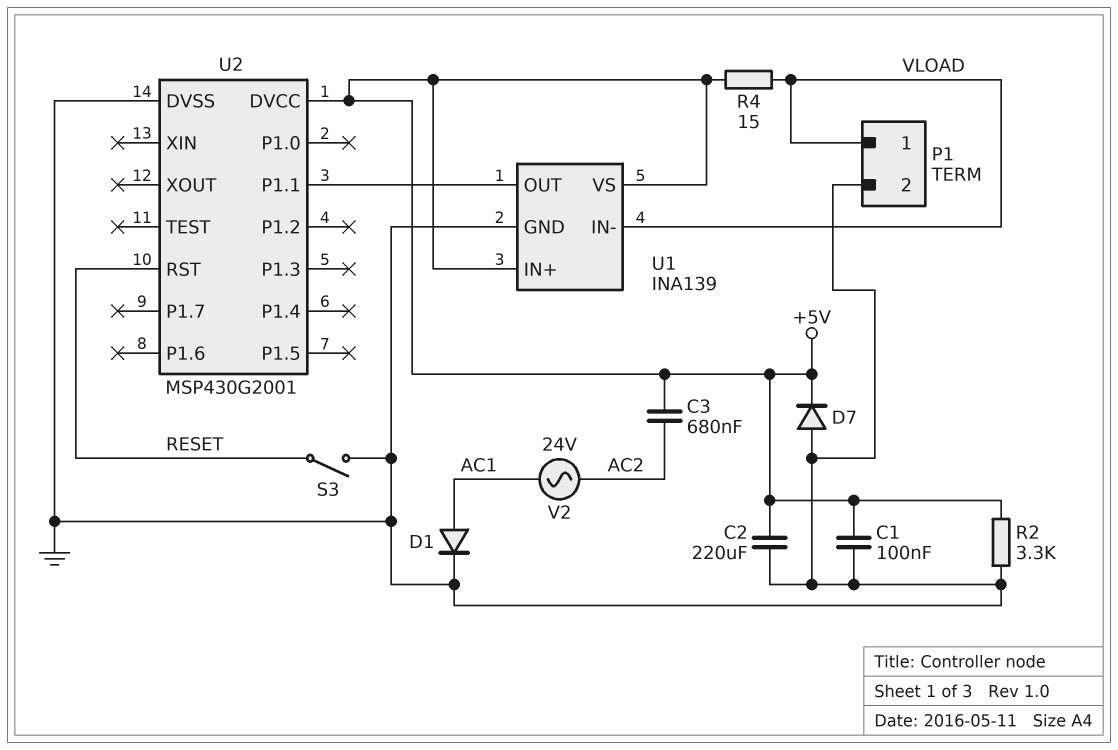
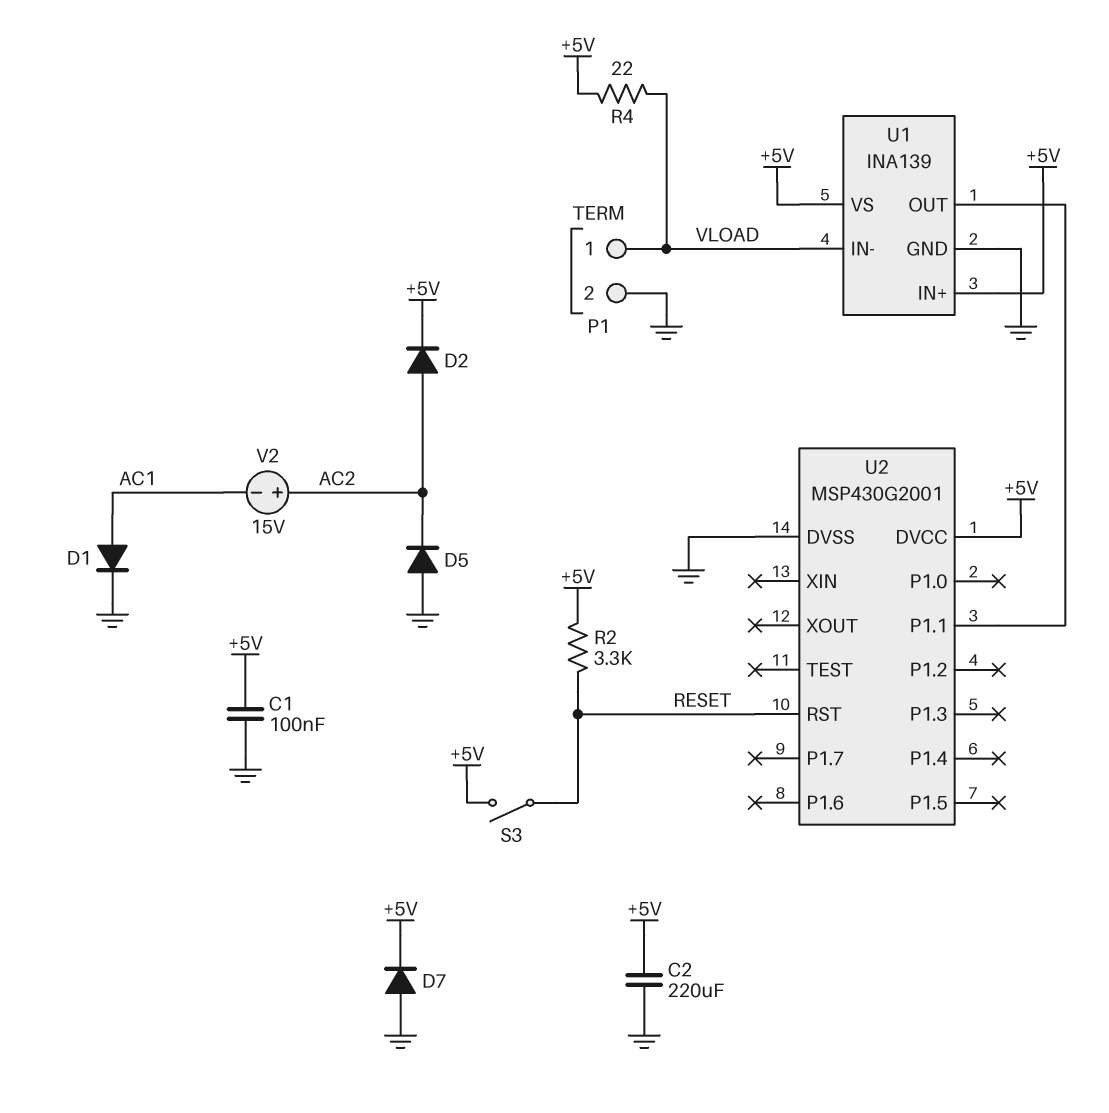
C3: 680nF (+5V, AC2) -> none
D2: none -> diode (A AC2, K +5V)
D5: none -> diode (A GND, K AC2)
R2: 3.3k (+5V, GND) -> 3.3k (+5V, RESET)
R4: 15 (+5V, VLOAD) -> 22 (+5V, VLOAD)
S3: switch (GND, RESET) -> switch (+5V, RESET)
V2: AC 24V (AC1, AC2) -> 15V (plus AC2, minus AC1)

